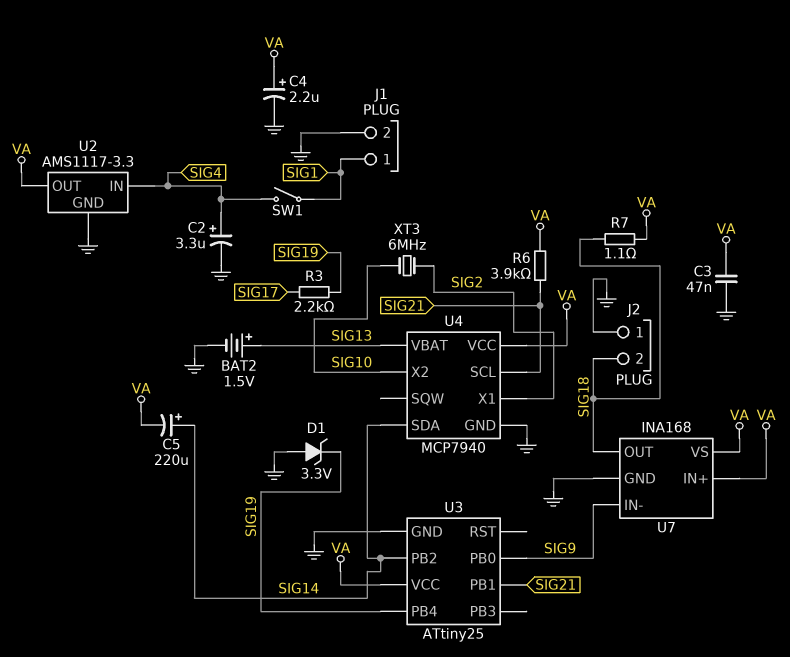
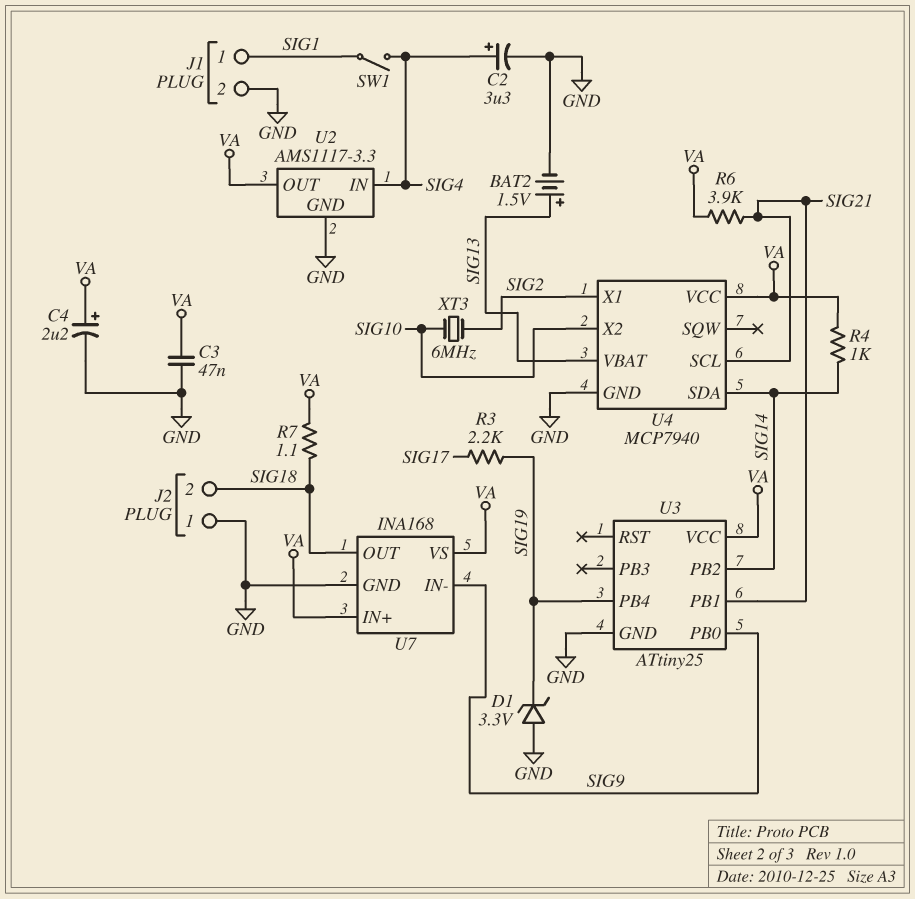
C5: 220uF (plus SIG14, minus VA) -> none
R4: none -> 1k (SIG14, VA)

